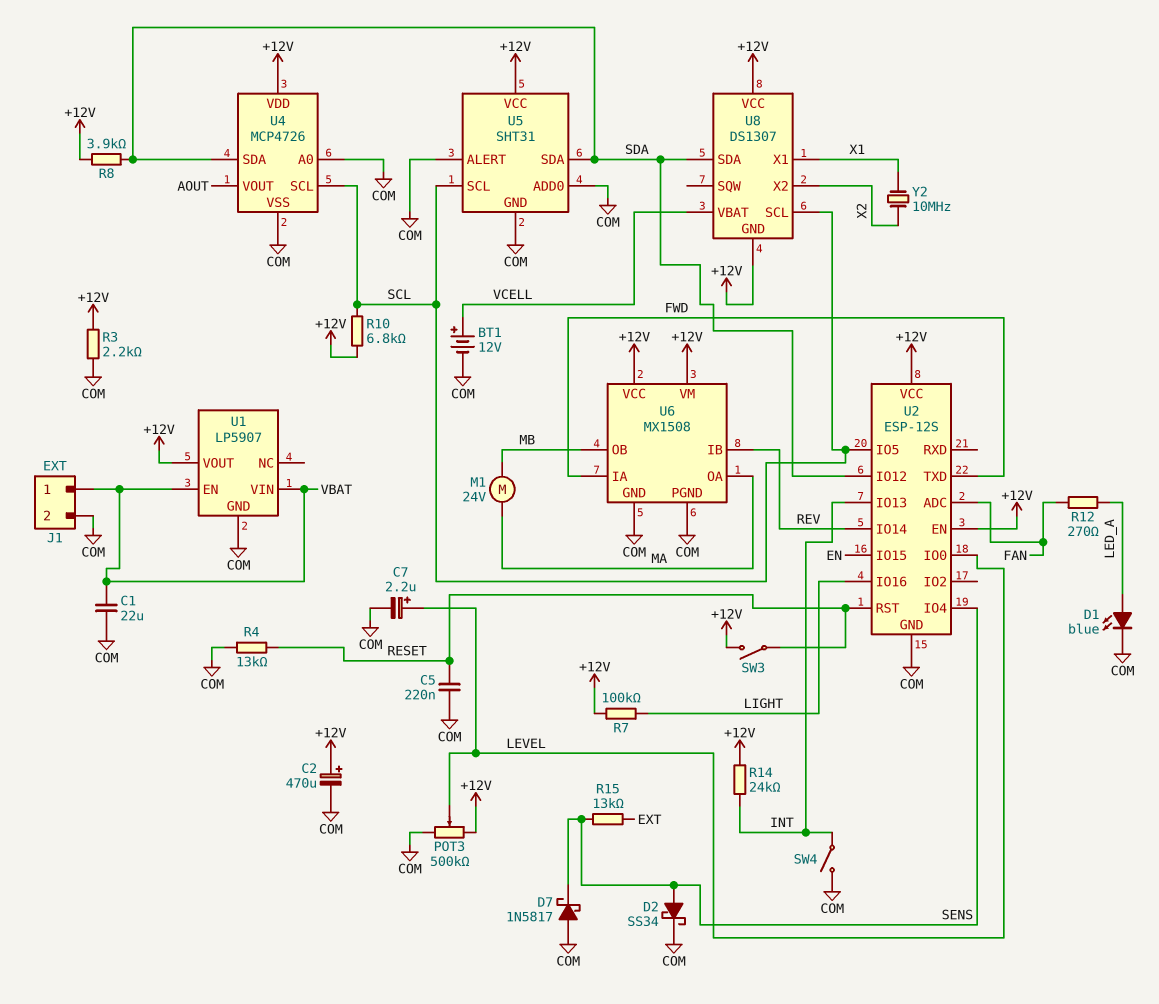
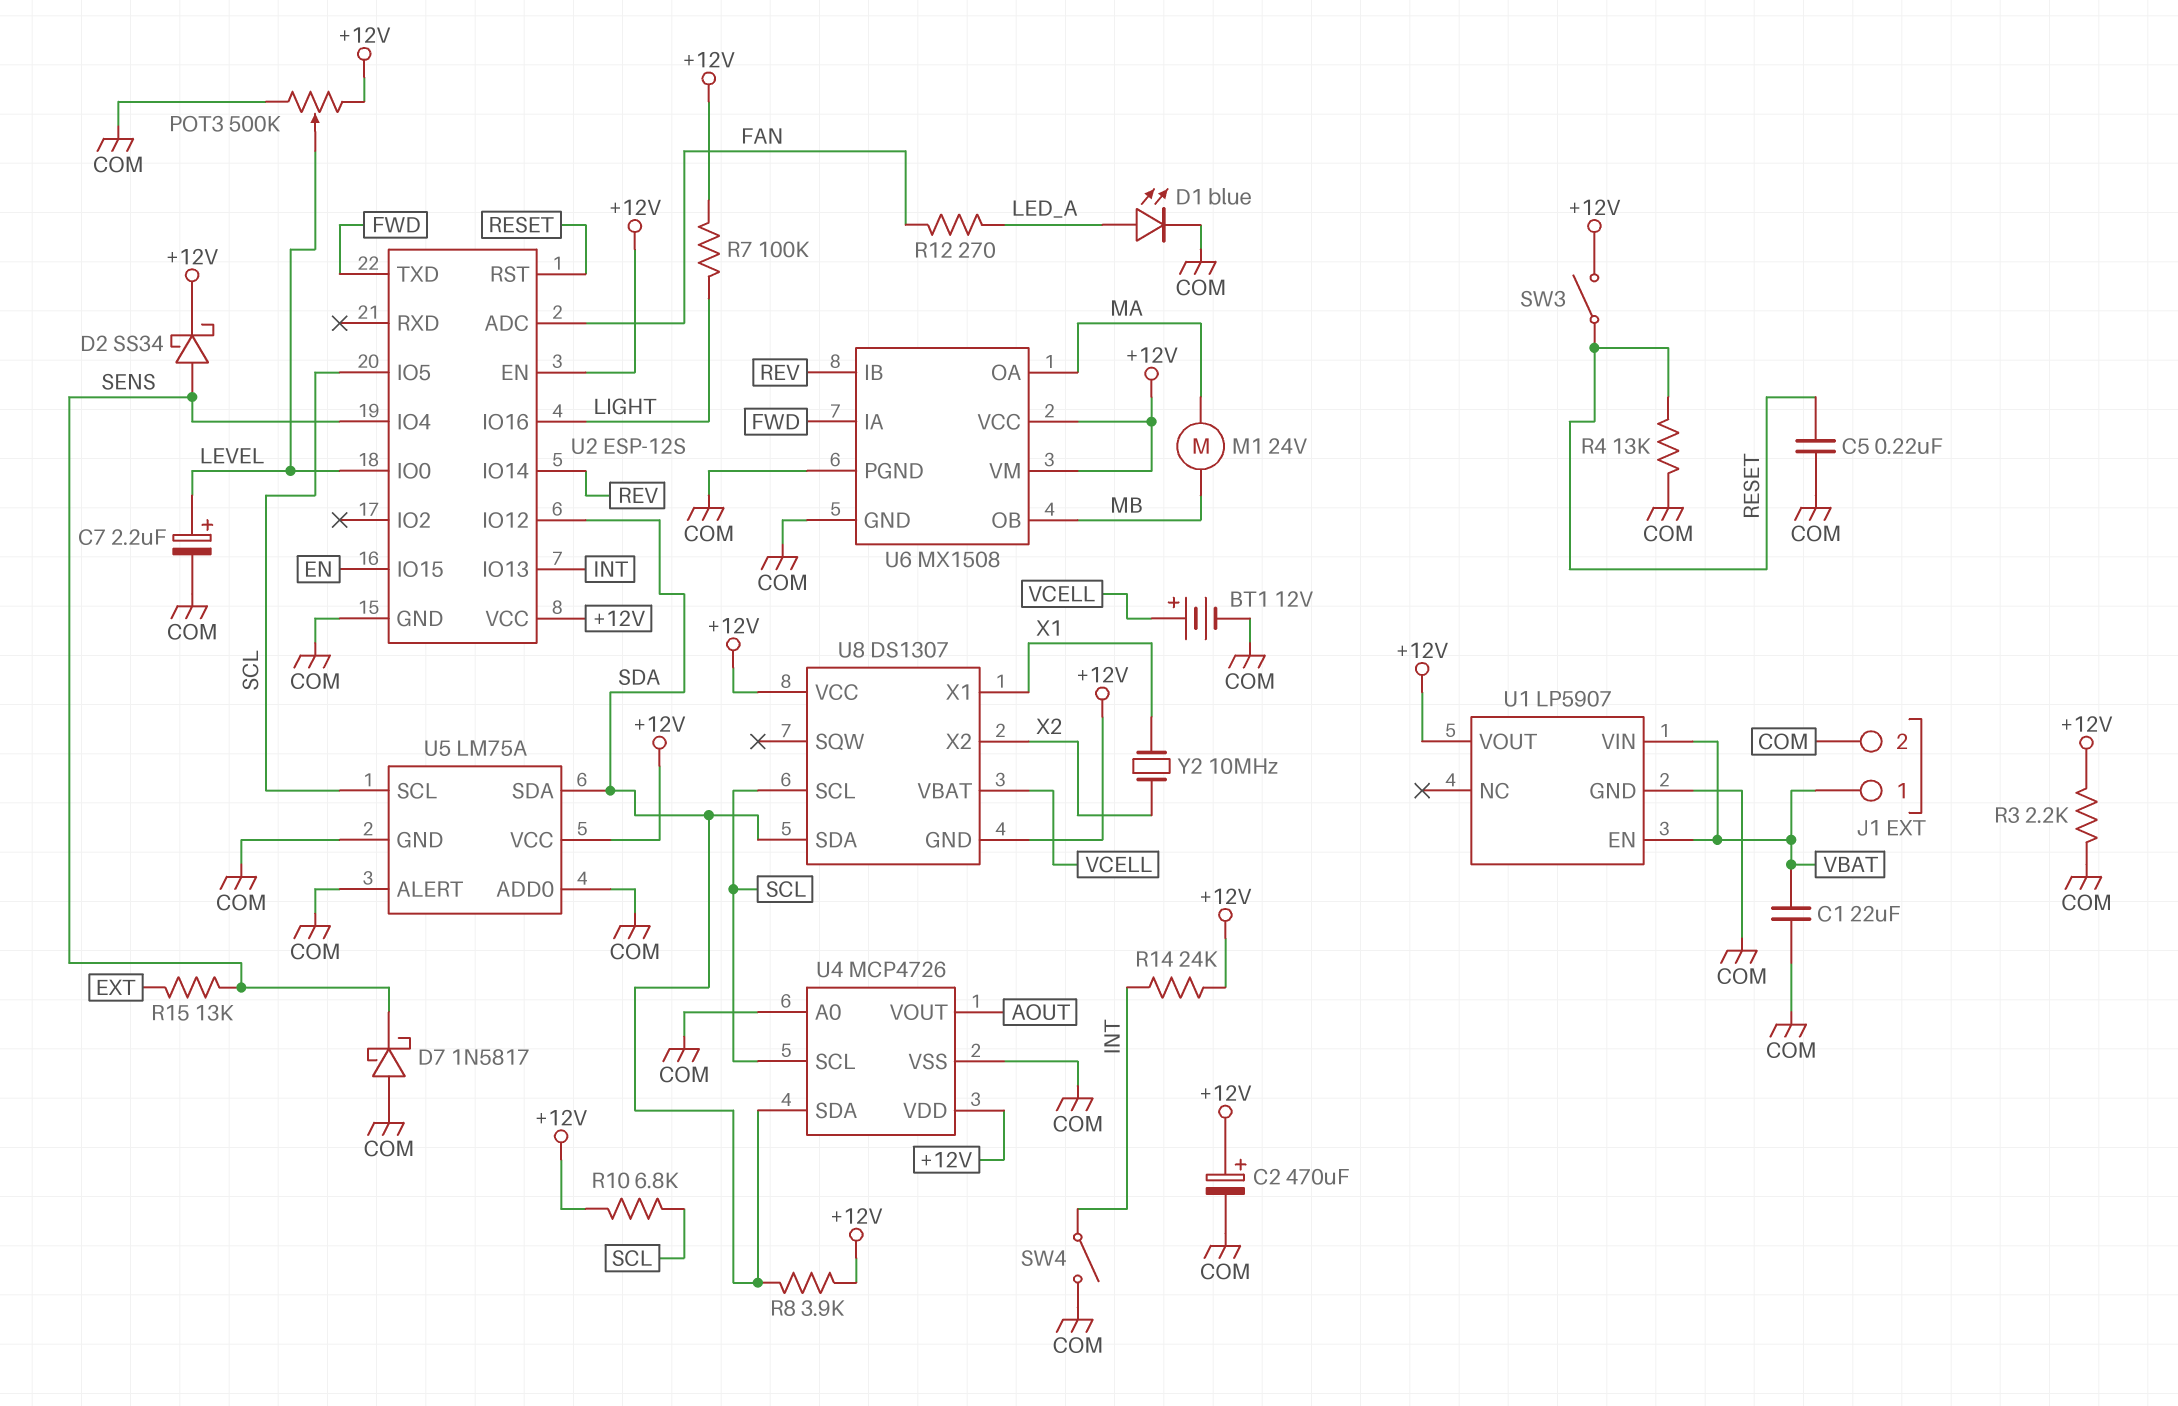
D2: schottky SS34 (A SENS, K COM) -> schottky SS34 (A SENS, K +12V)
U5: SHT31 -> LM75A

